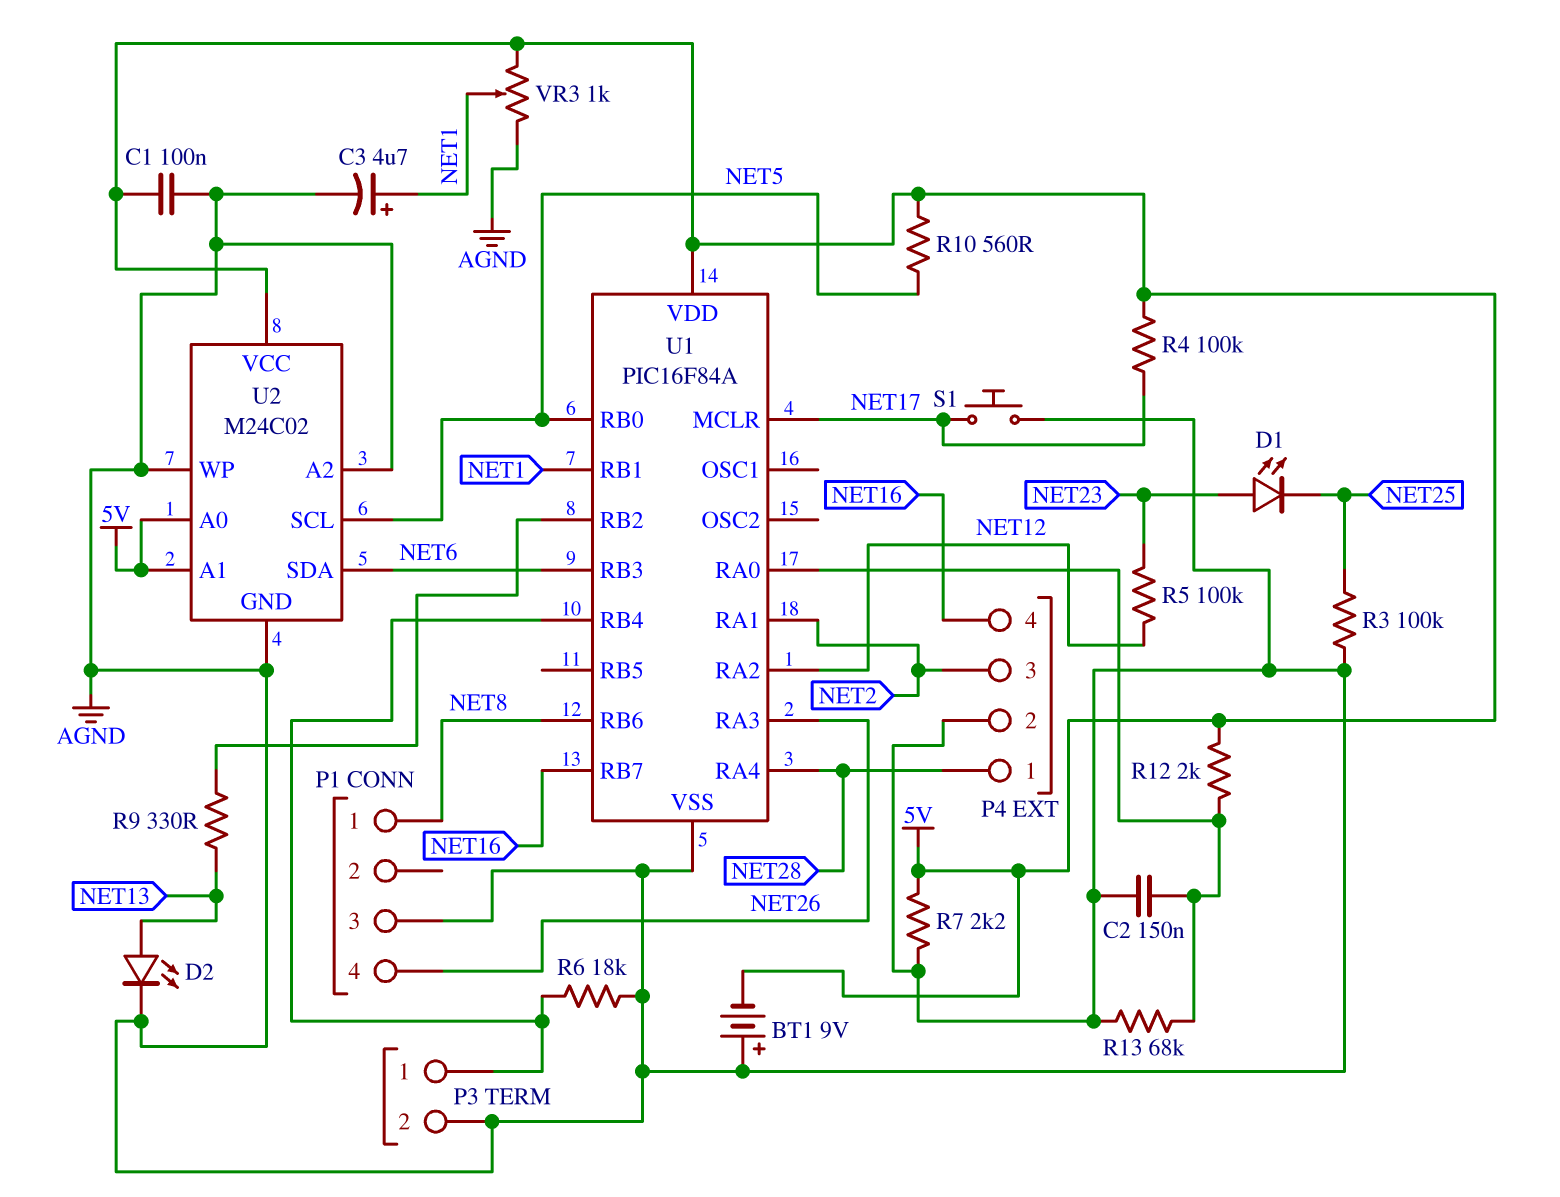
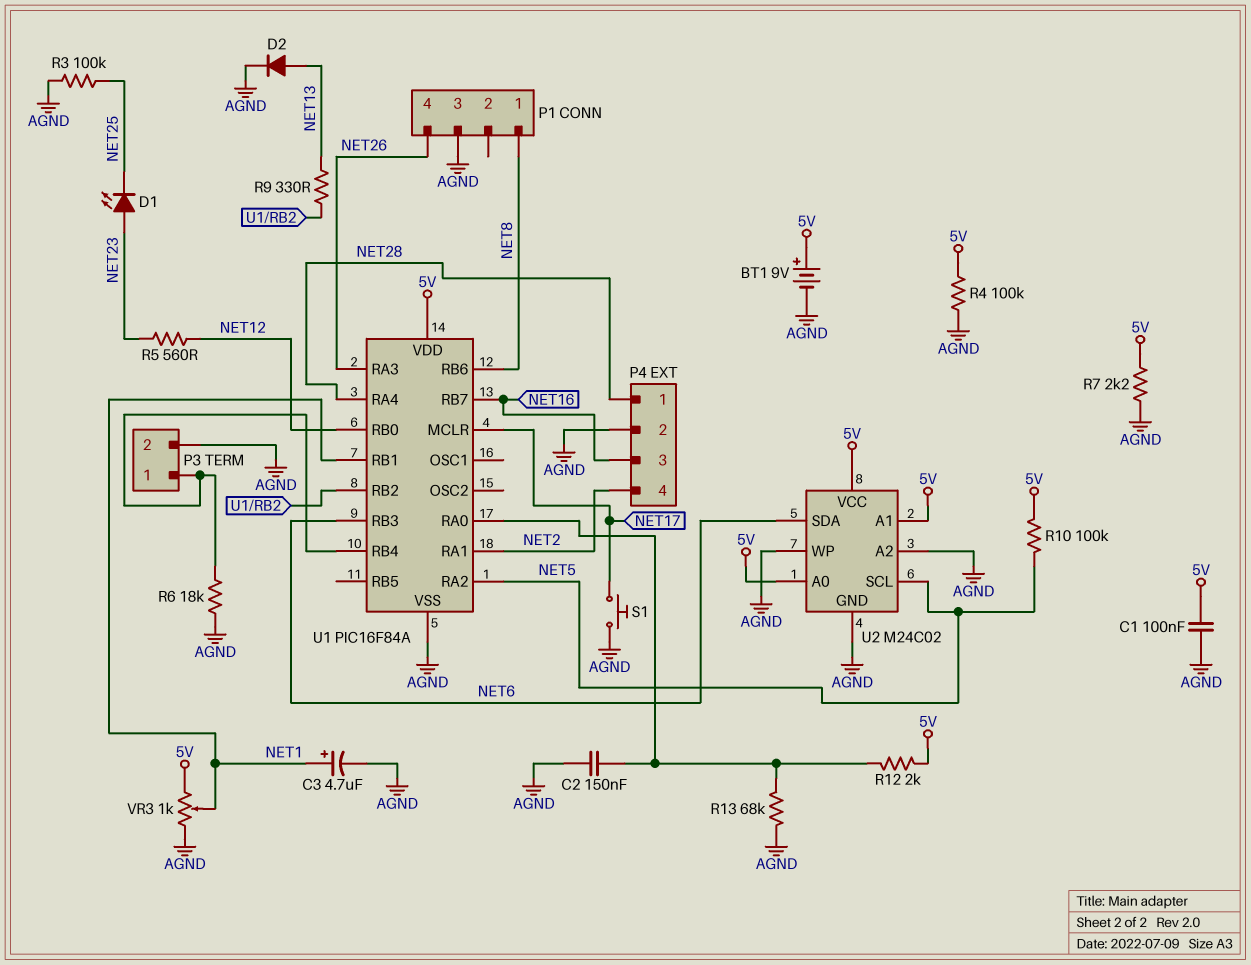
BT1: 9V (plus AGND, minus 5V) -> 9V (plus 5V, minus AGND)
D2: LED (A NET13, K AGND) -> diode (A NET13, K AGND)
P4 pin 3: NET2 -> NET16
P4 pin 4: NET16 -> NET2
R4: 100k (5V, NET17) -> 100k (5V, AGND)
R5: 100k (NET12, NET23) -> 560 (NET12, NET23)
R10: 560 (5V, NET5) -> 100k (5V, NET5)
U1 pin RA2: NET12 -> NET5
U1 pin RB0: NET5 -> NET12

